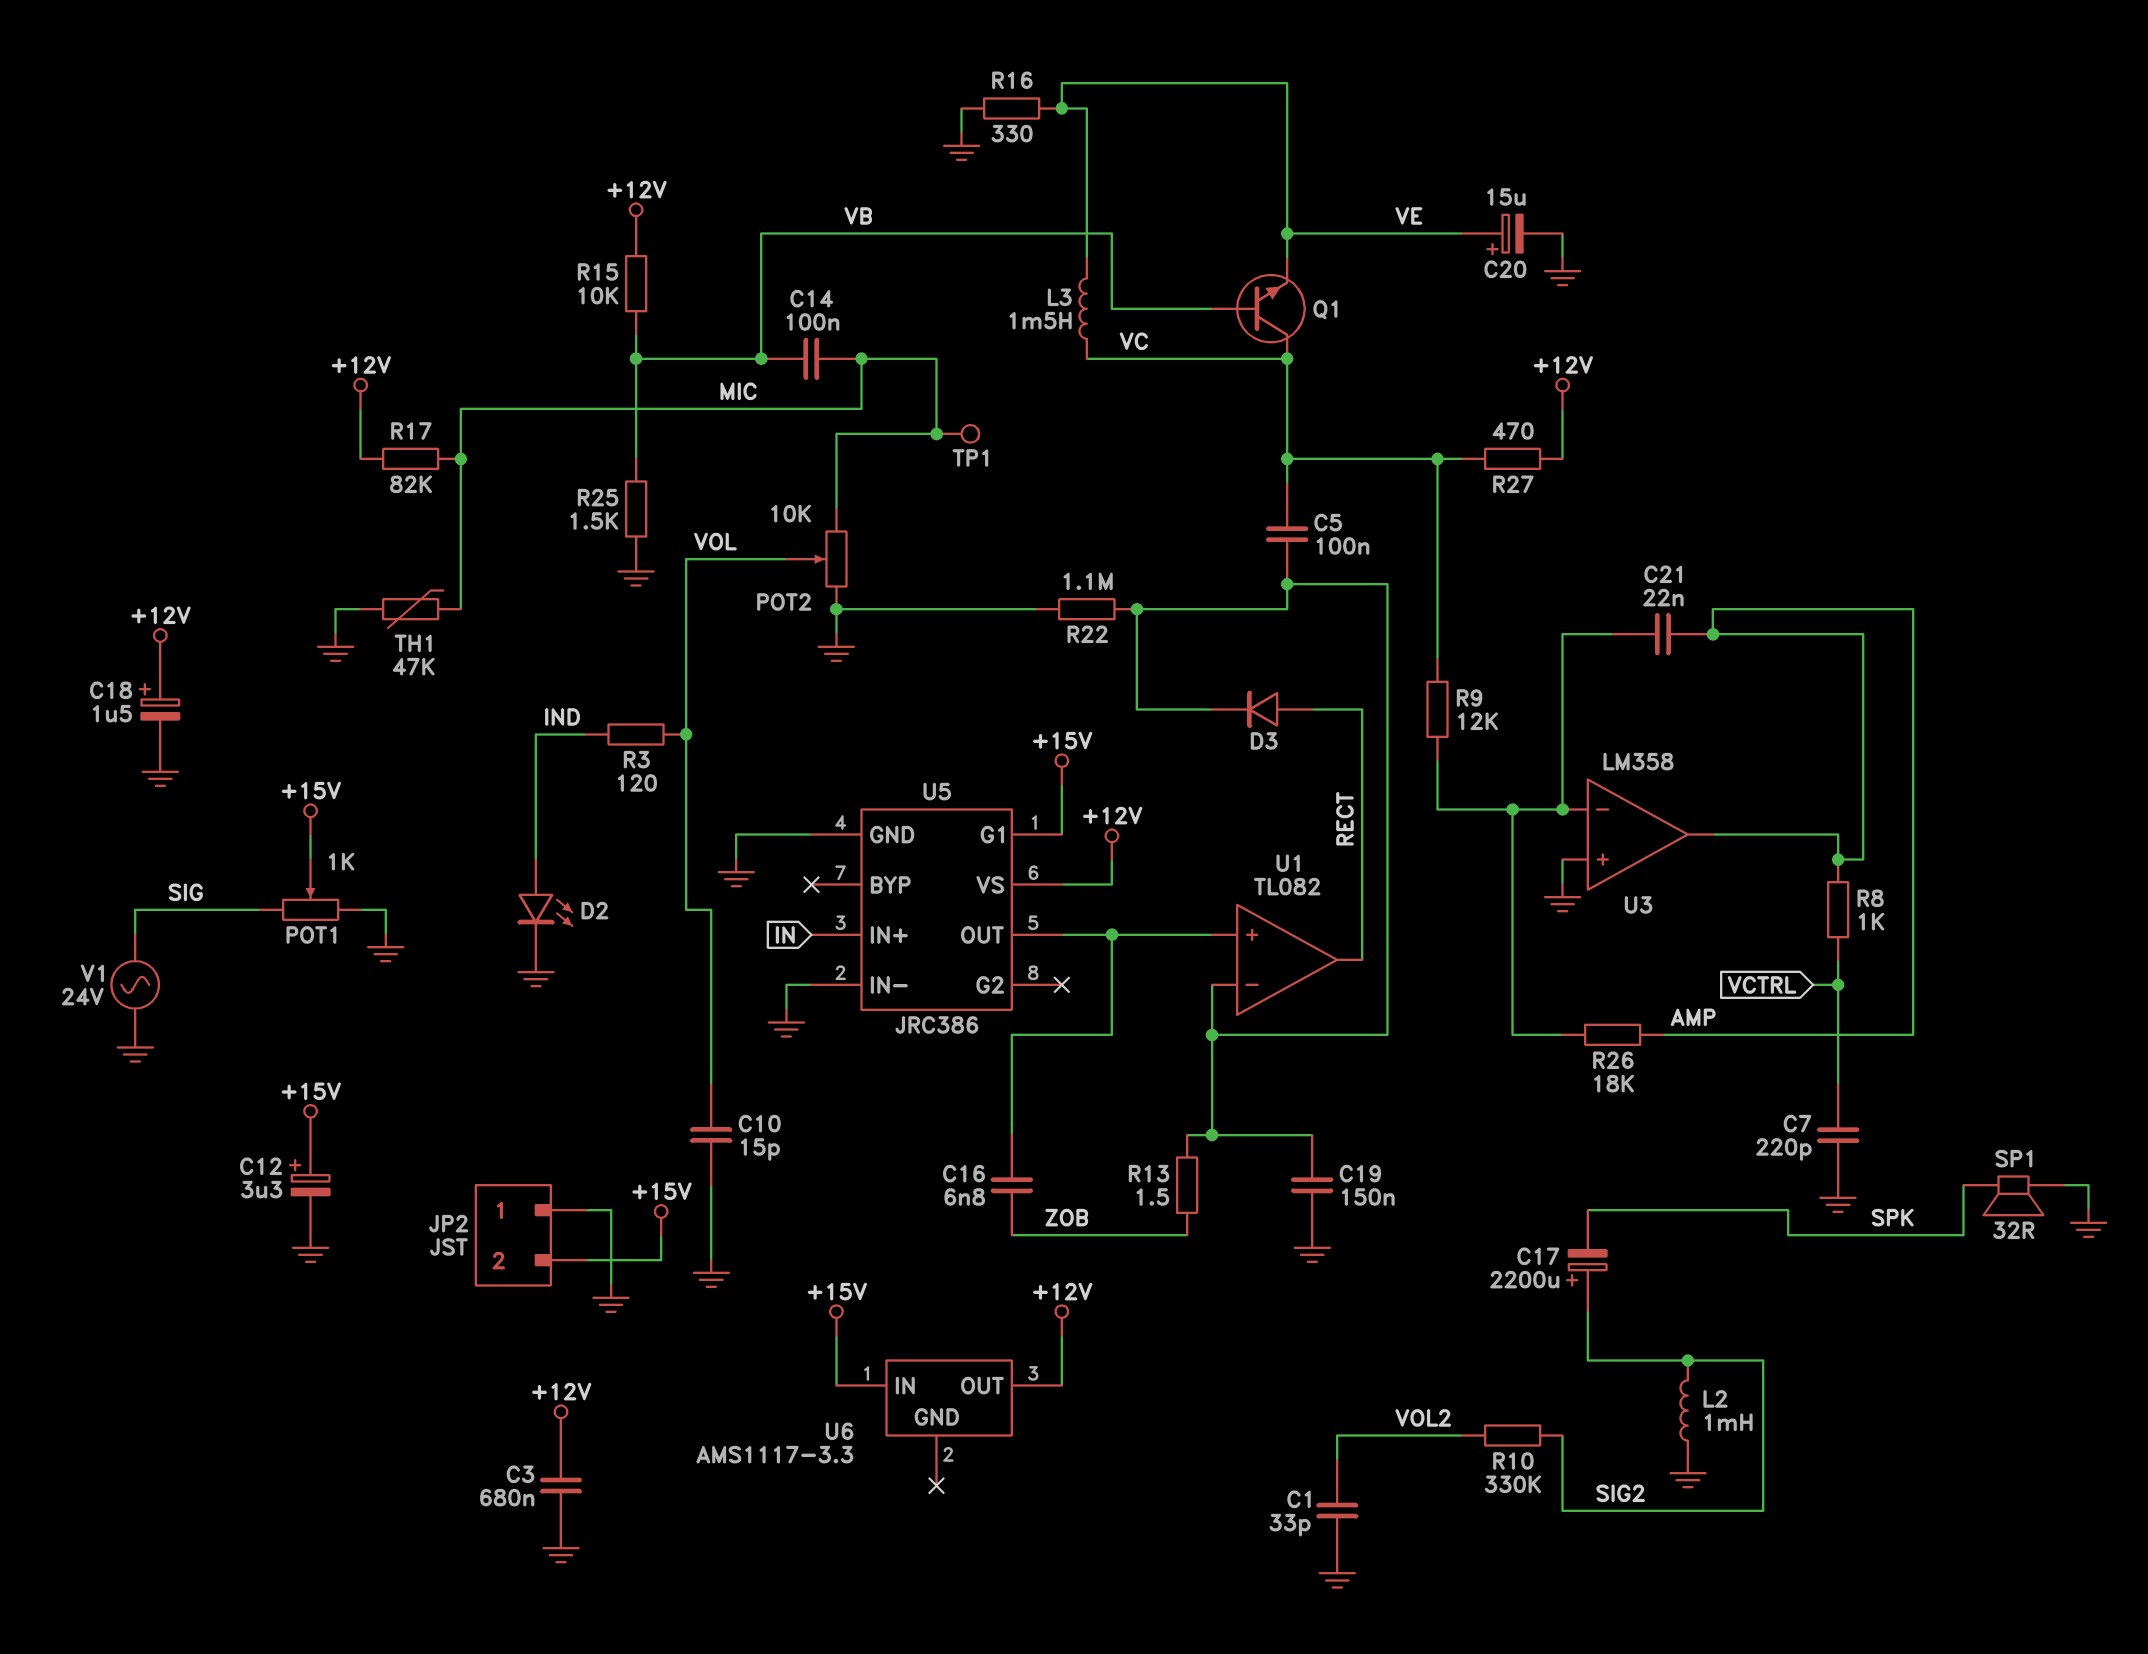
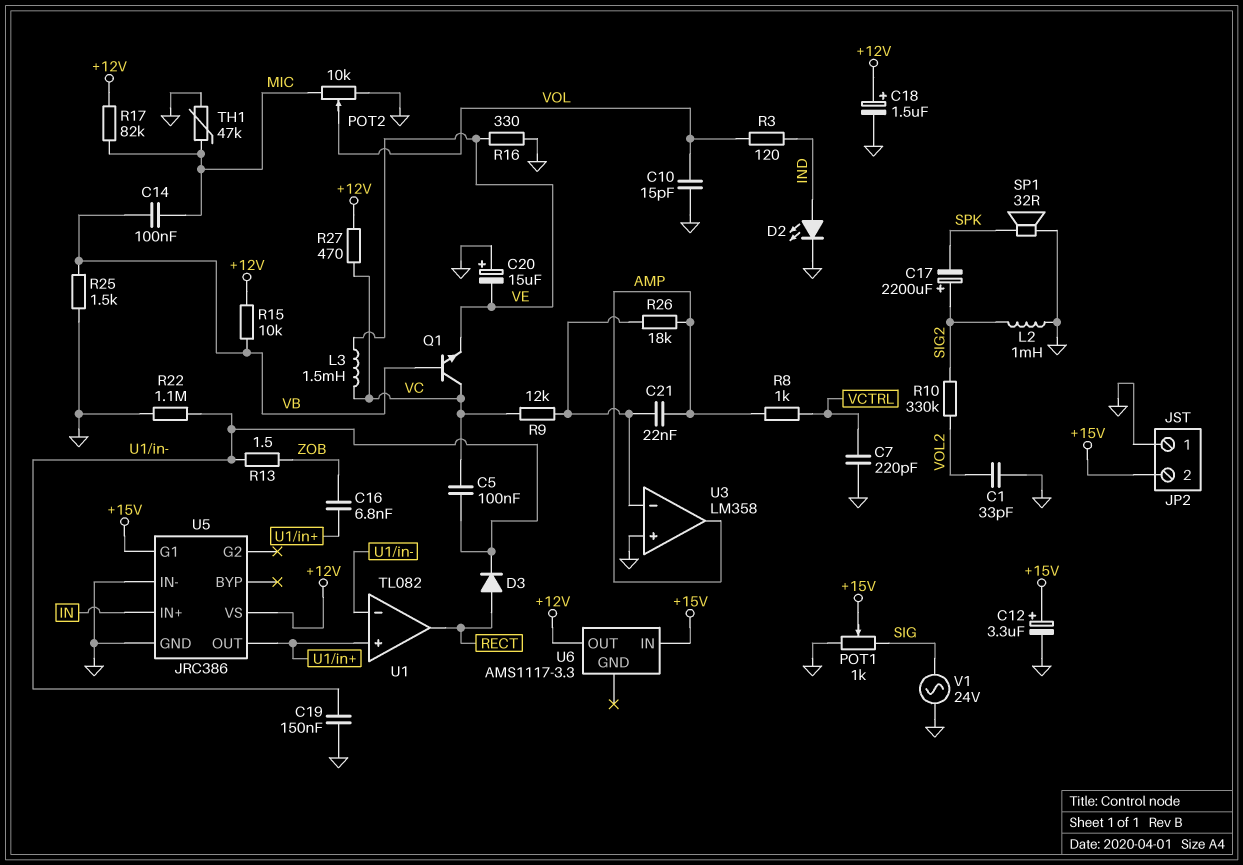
C3: 680nF (+12V, GND) -> none
C20: 15uF (plus VE, minus GND) -> 15uF (plus GND, minus VE)
TP1: test point (MIC) -> none

